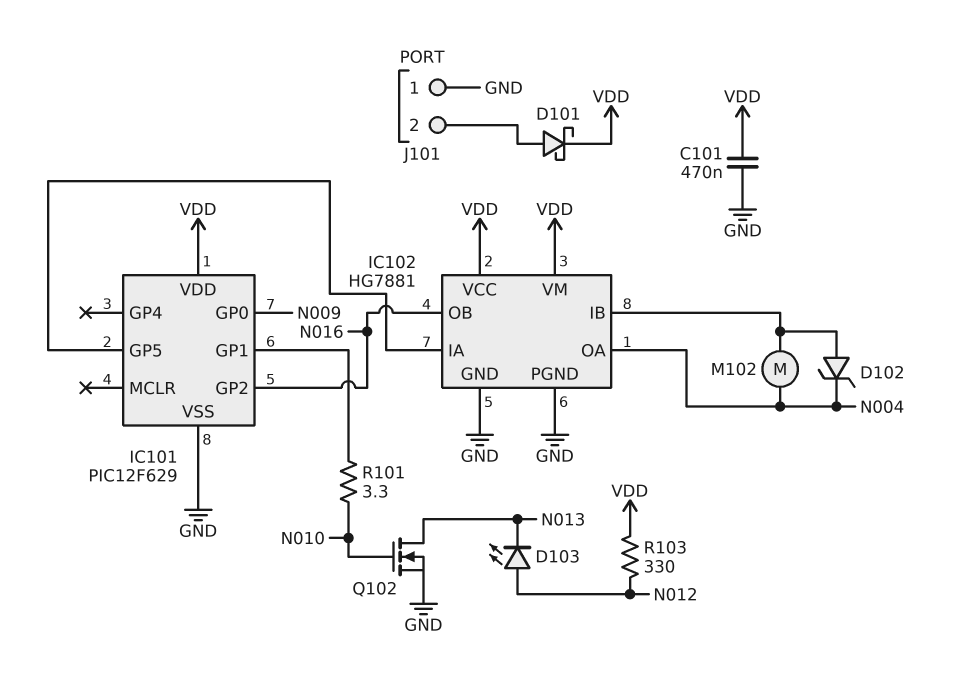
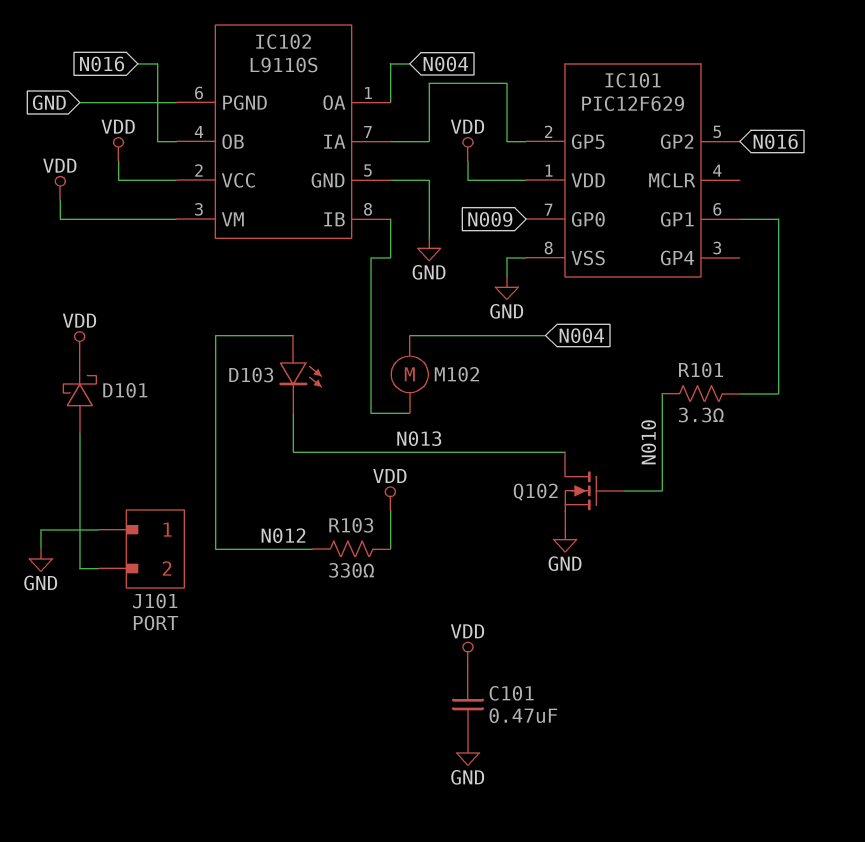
D102: zener (A IC102/IB, K N004) -> none
IC102: HG7881 -> L9110S

